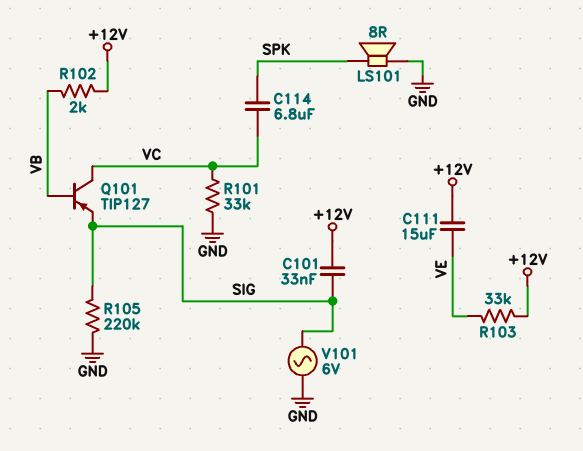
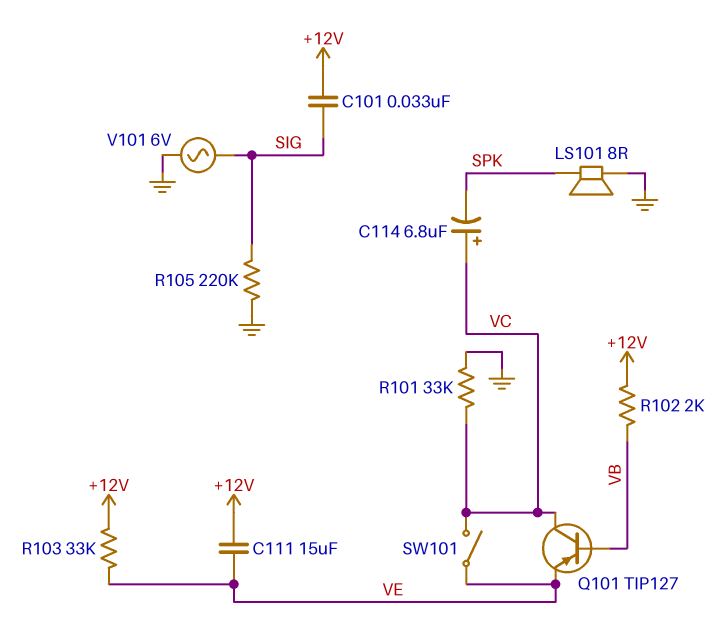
C114: 6.8uF (SPK, VC) -> 6.8uF (plus VC, minus SPK)
Q101: PNP TIP127 (B VB, C VC, E SIG) -> PNP TIP127 (B VB, C VC, E VE)
SW101: none -> switch (VC, VE)

